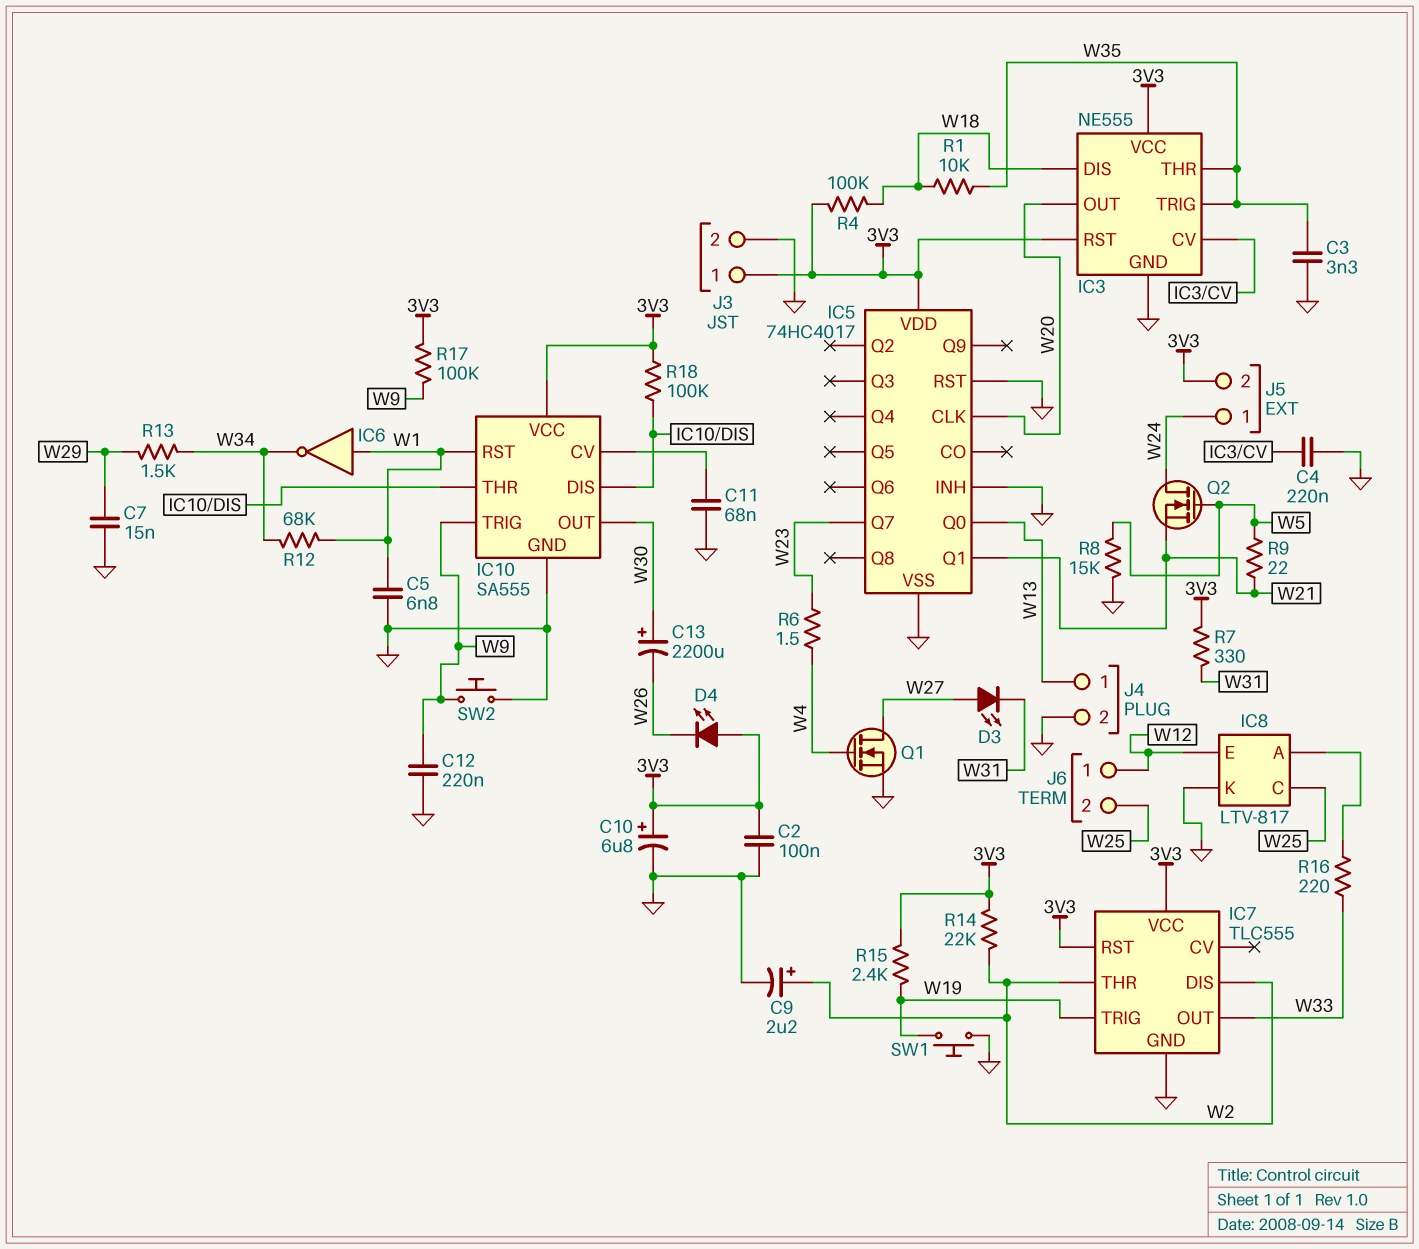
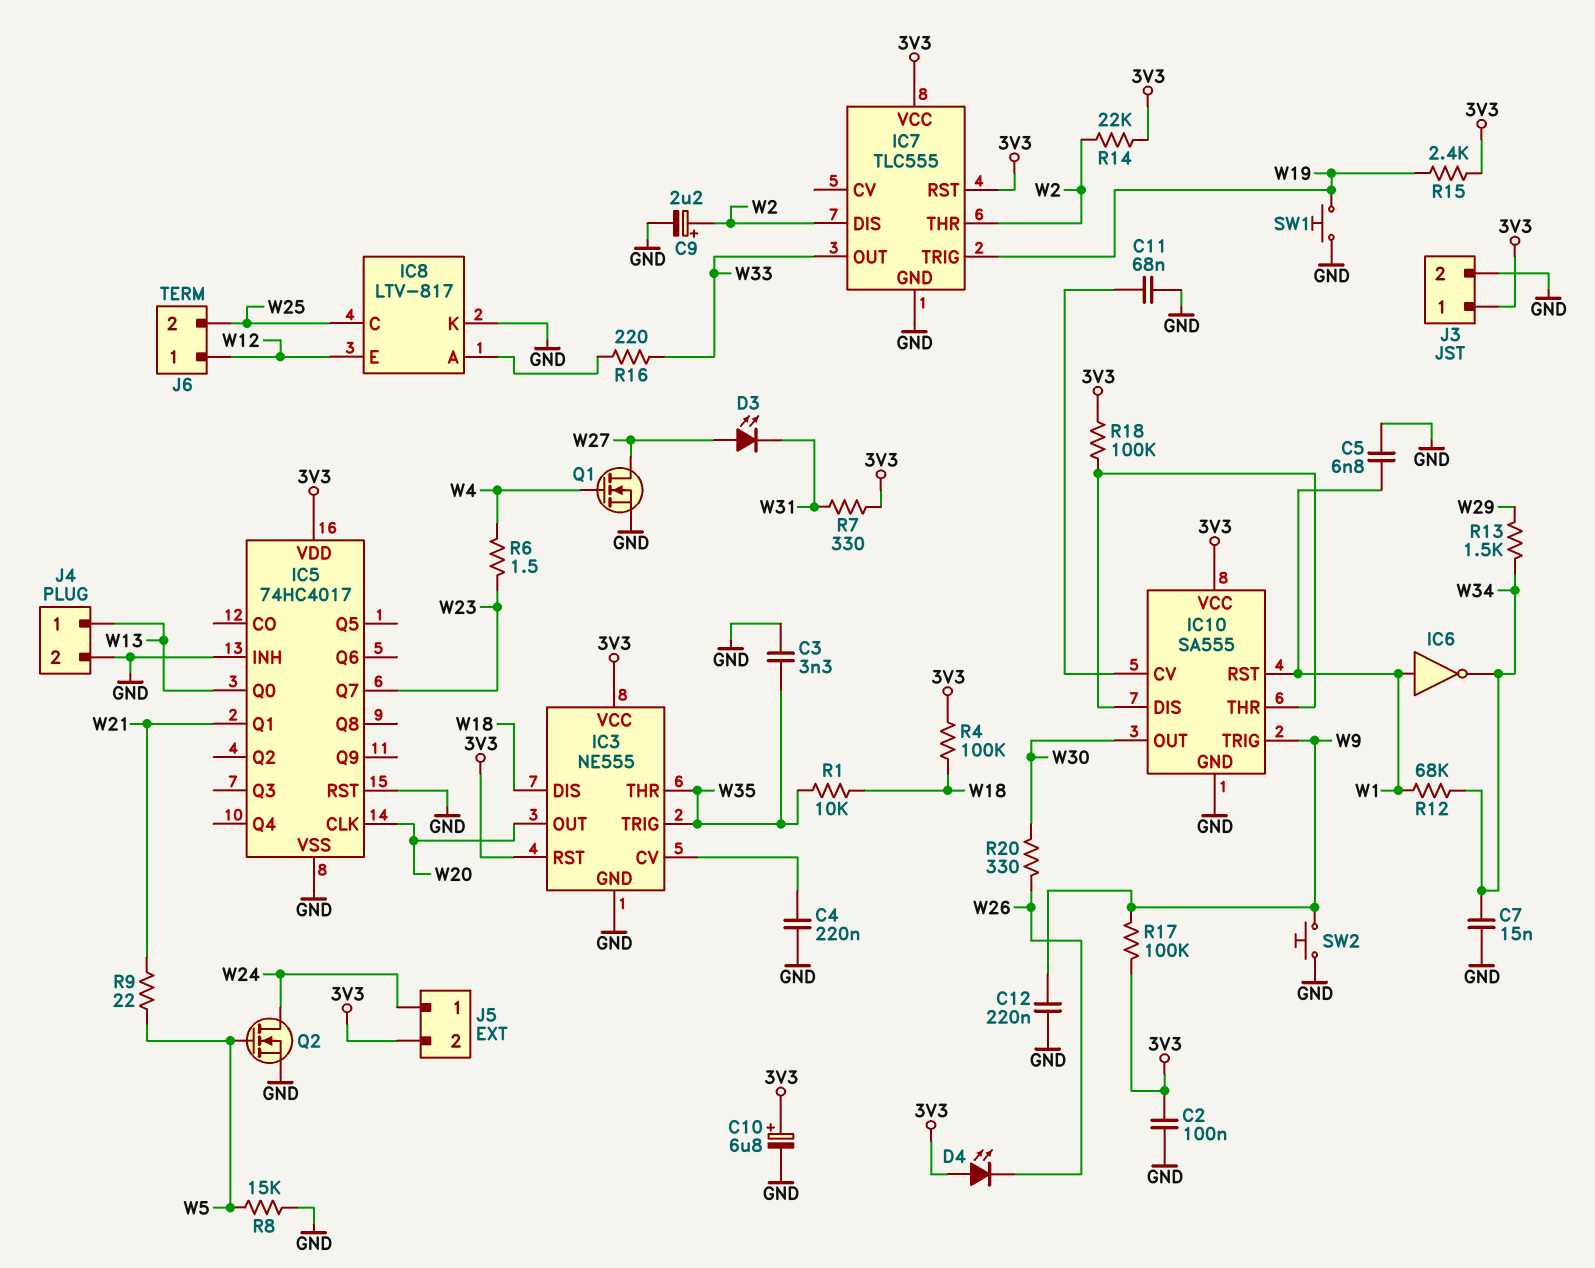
C7: 15nF (GND, W29) -> 15nF (GND, W34)
C13: 2200uF (plus W30, minus W26) -> none
Q2: NMOS (G W5, D W24, S W21) -> NMOS (G W5, D W24, S GND)
R20: none -> 330 (W26, W30)

